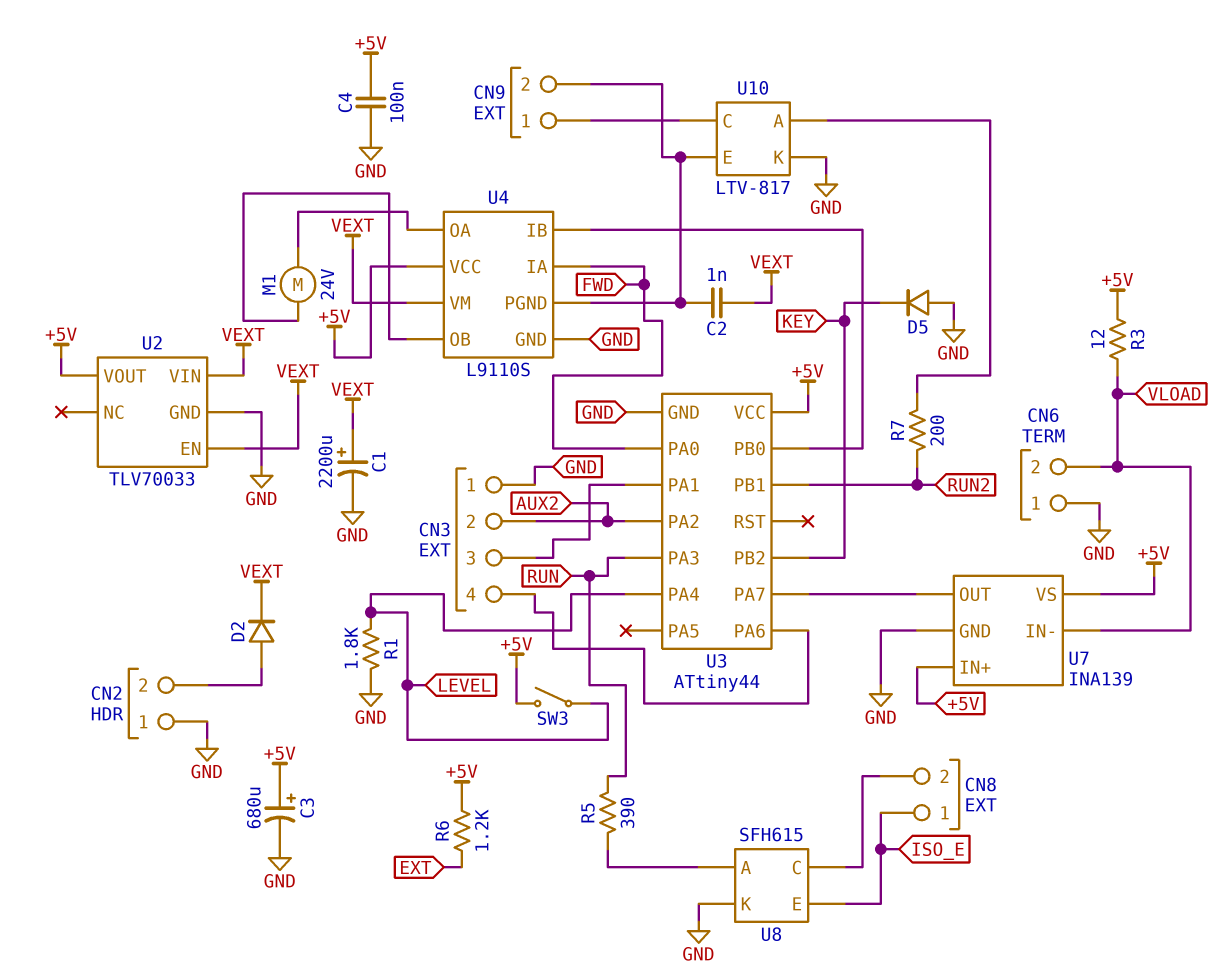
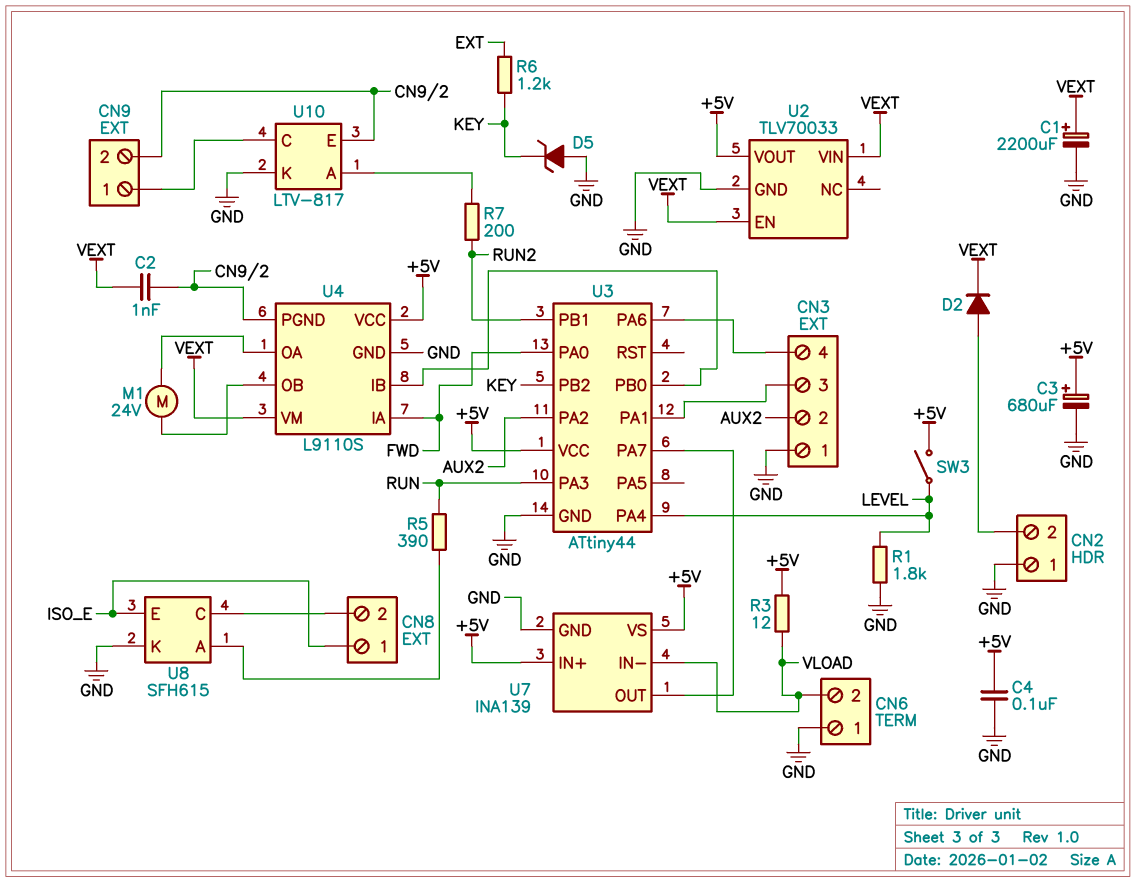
D5: diode (A GND, K KEY) -> zener (A GND, K KEY)
R6: 1.2k (+5V, EXT) -> 1.2k (EXT, KEY)

